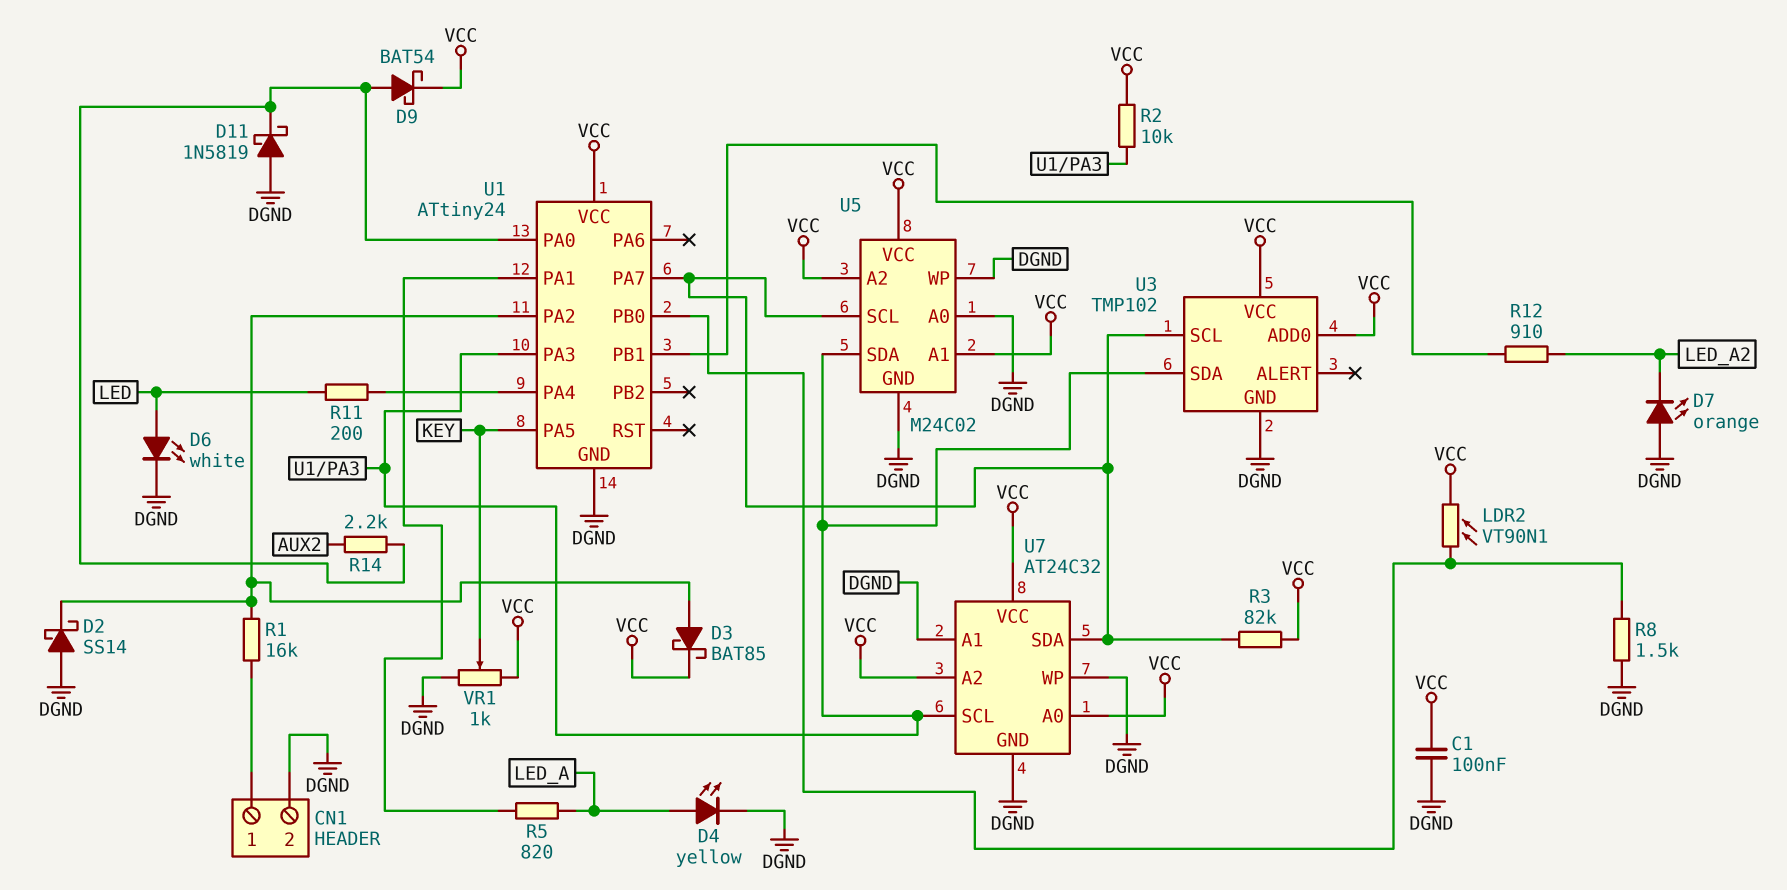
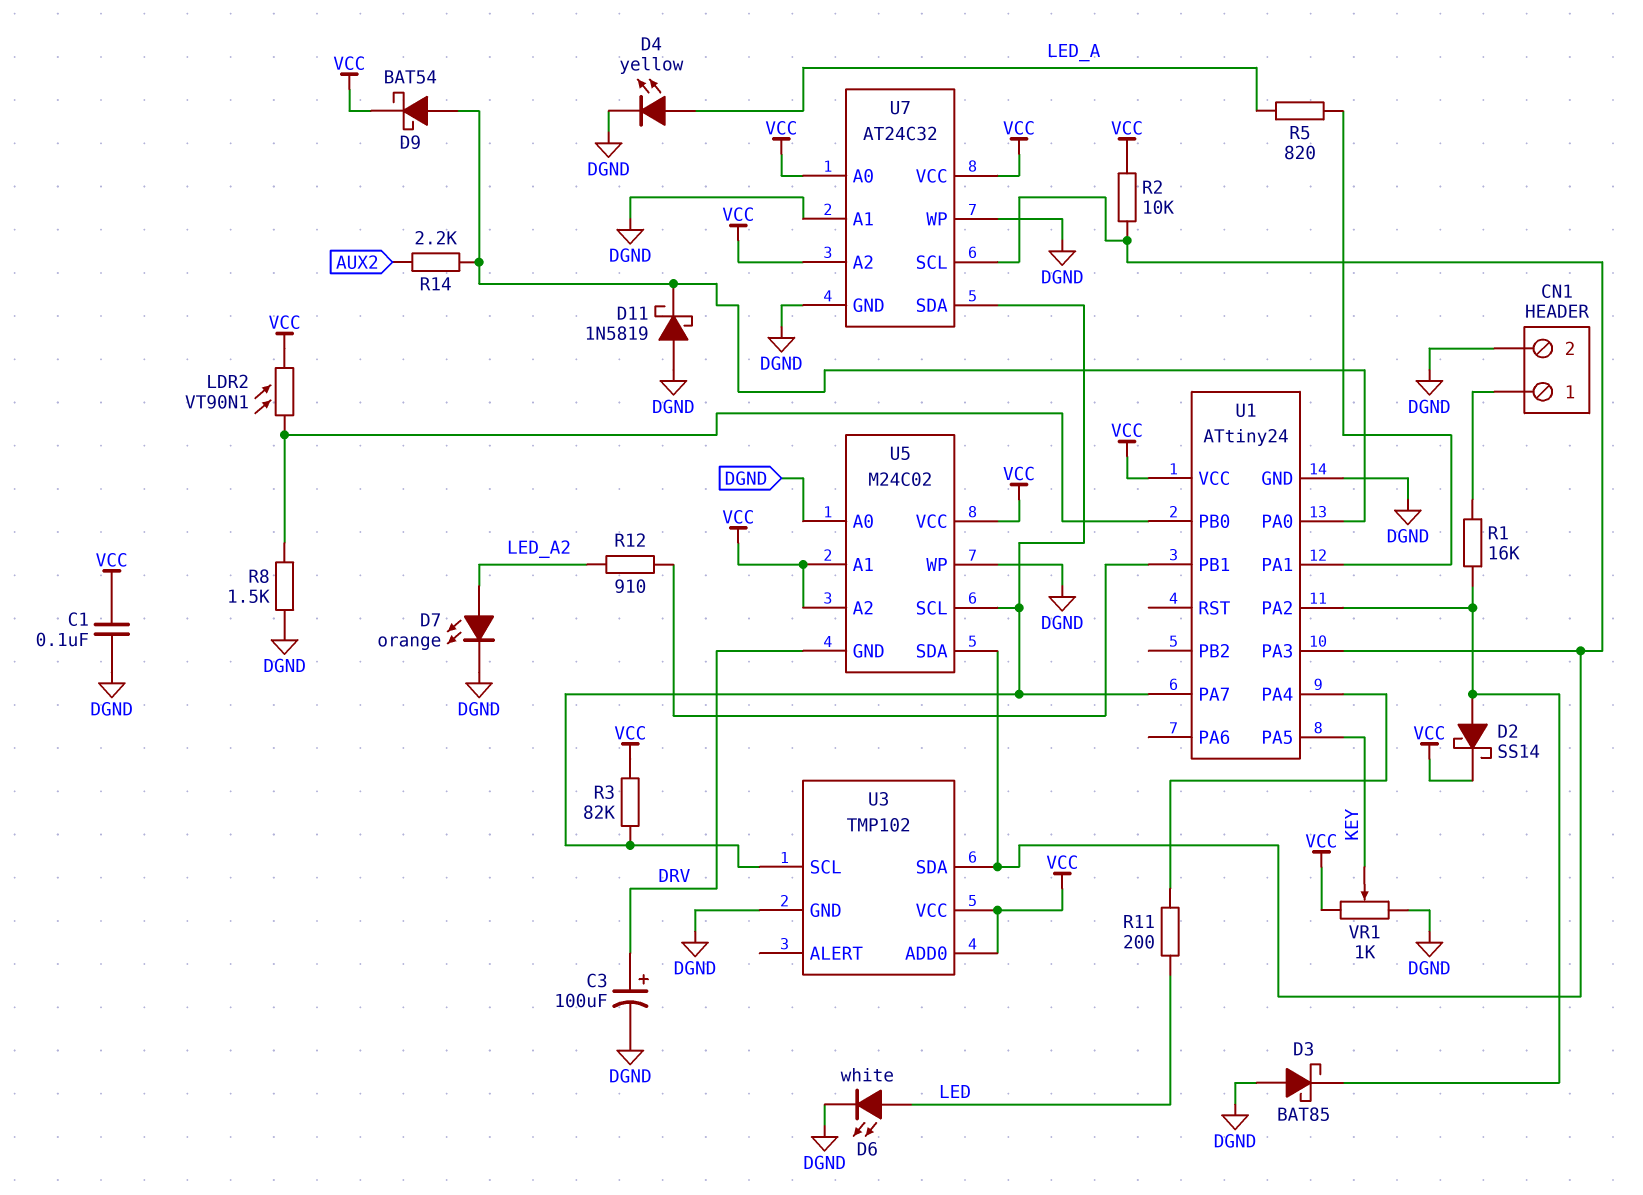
C3: none -> 100uF (plus DRV, minus DGND)
D2: schottky SS14 (A DGND, K U1/PA2) -> schottky SS14 (A U1/PA2, K VCC)
D3: schottky BAT85 (A U1/PA2, K VCC) -> schottky BAT85 (A DGND, K U1/PA2)
D7: LED orange (A DGND, K LED_A2) -> LED orange (A LED_A2, K DGND)
U5 pin GND: DGND -> DRV

